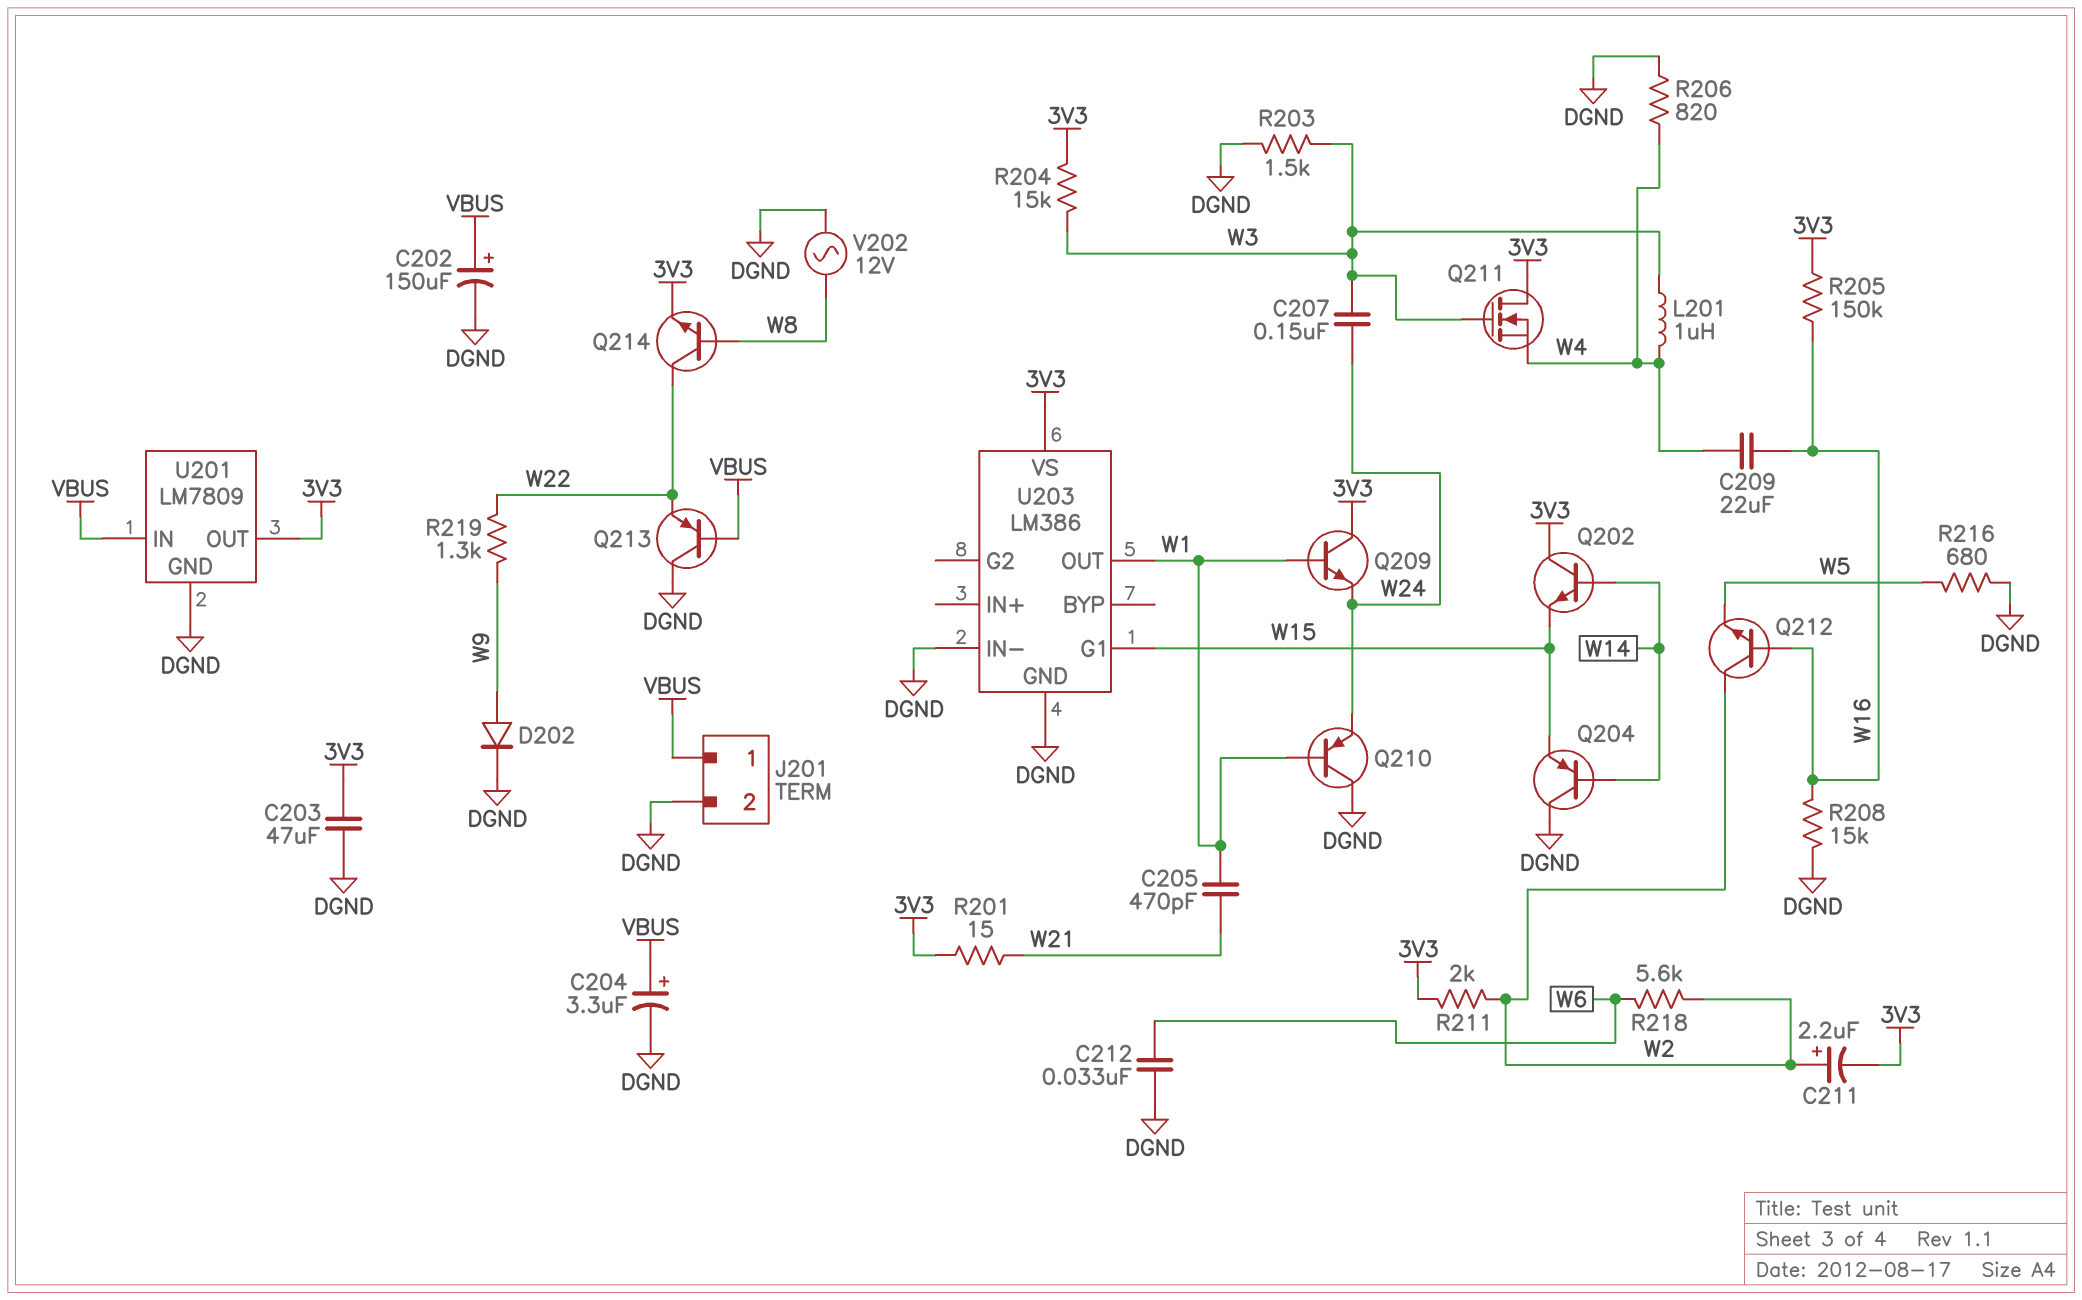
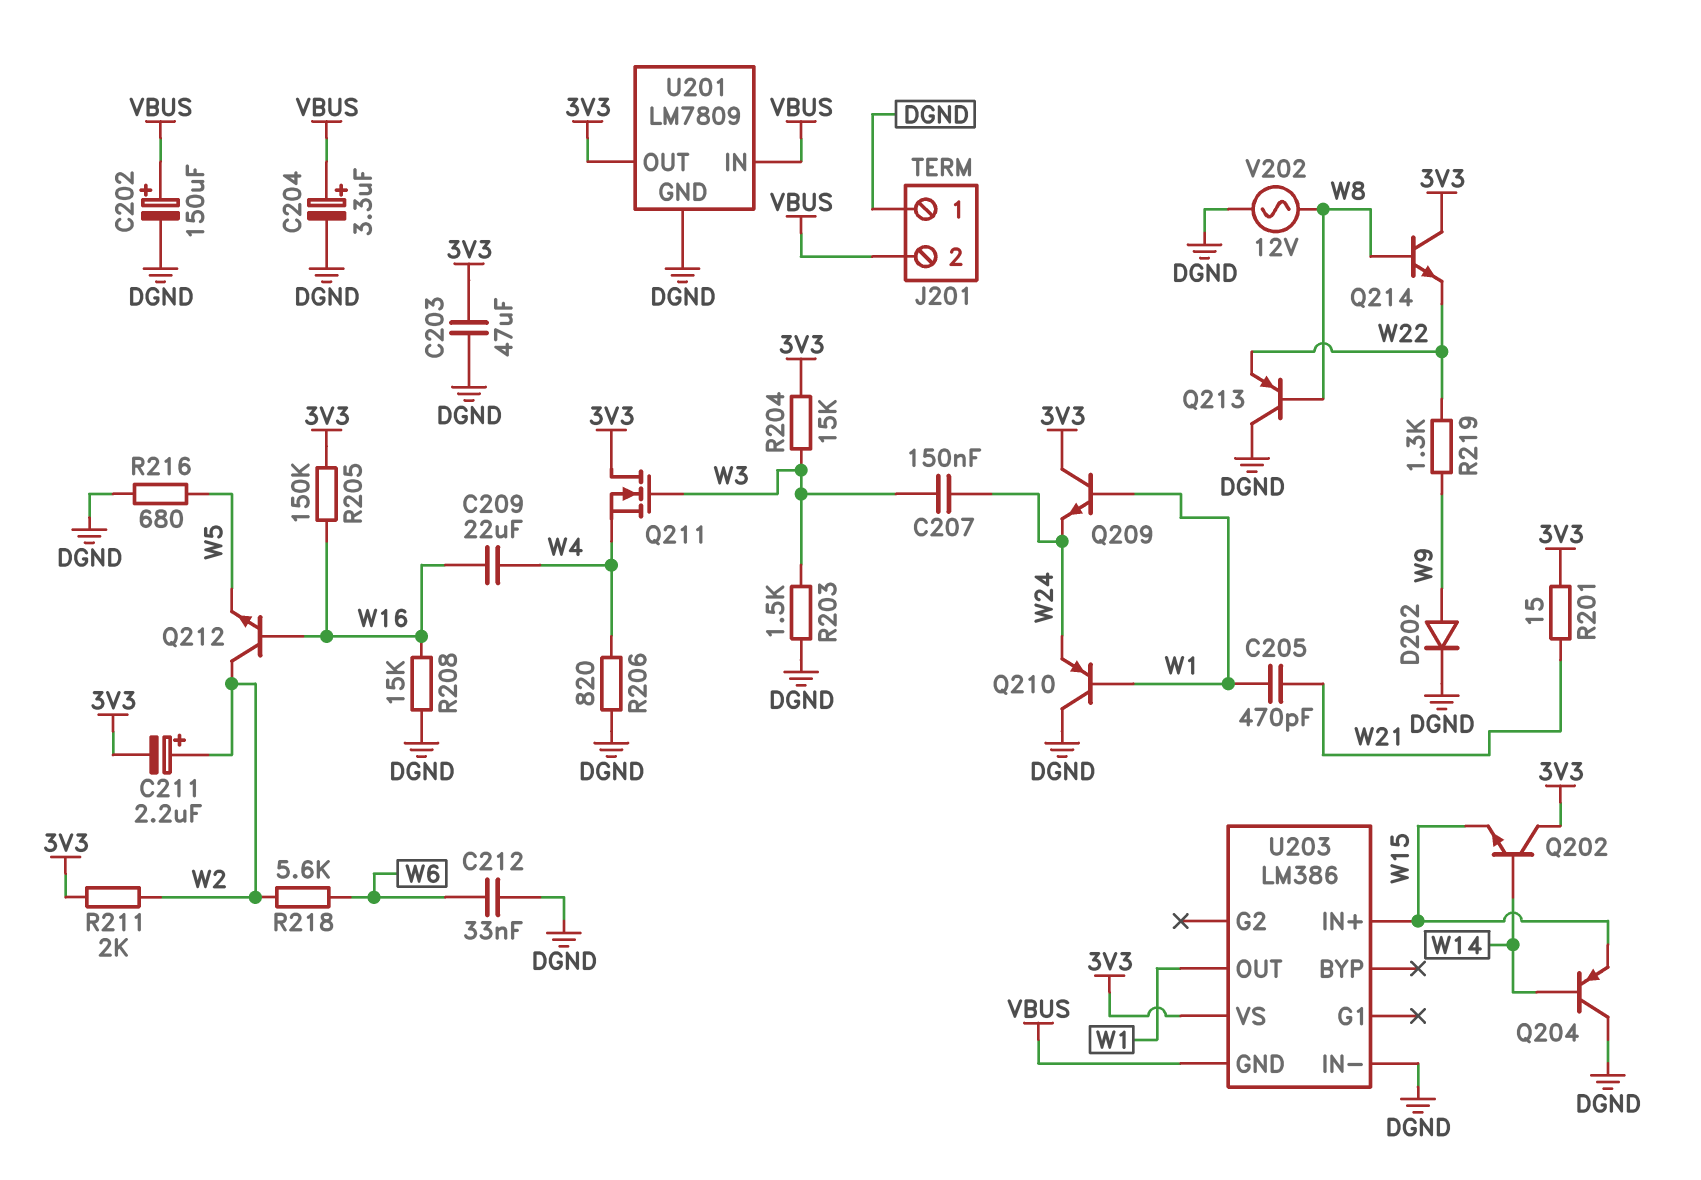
J201 pin 1: VBUS -> DGND
J201 pin 2: DGND -> VBUS
L201: 1uH (W3, W4) -> none
Q213: PNP (B VBUS, C DGND, E W22) -> PNP (B W8, C DGND, E W22)
Q214: NPN (B W8, C W22, E 3V3) -> NPN (B W8, C 3V3, E W22)
U203 pin G1: W15 -> none
U203 pin GND: DGND -> VBUS
U203 pin IN+: none -> W15

